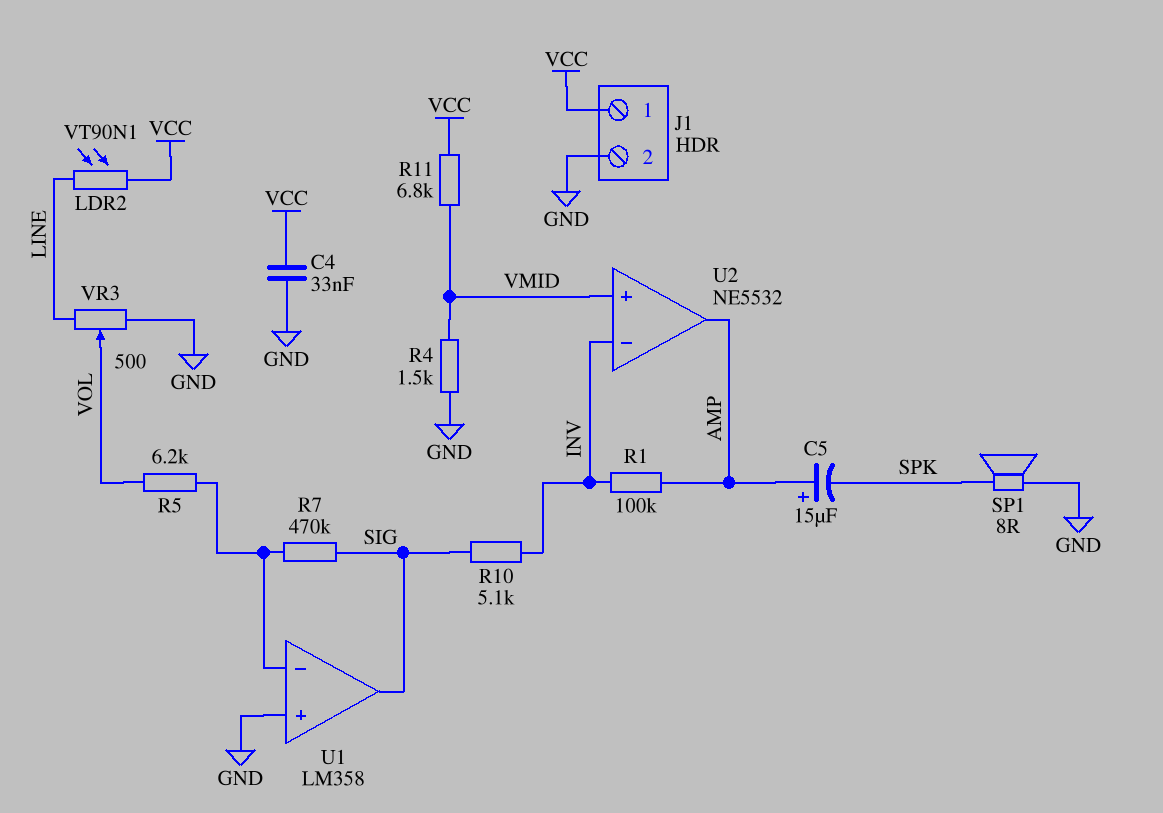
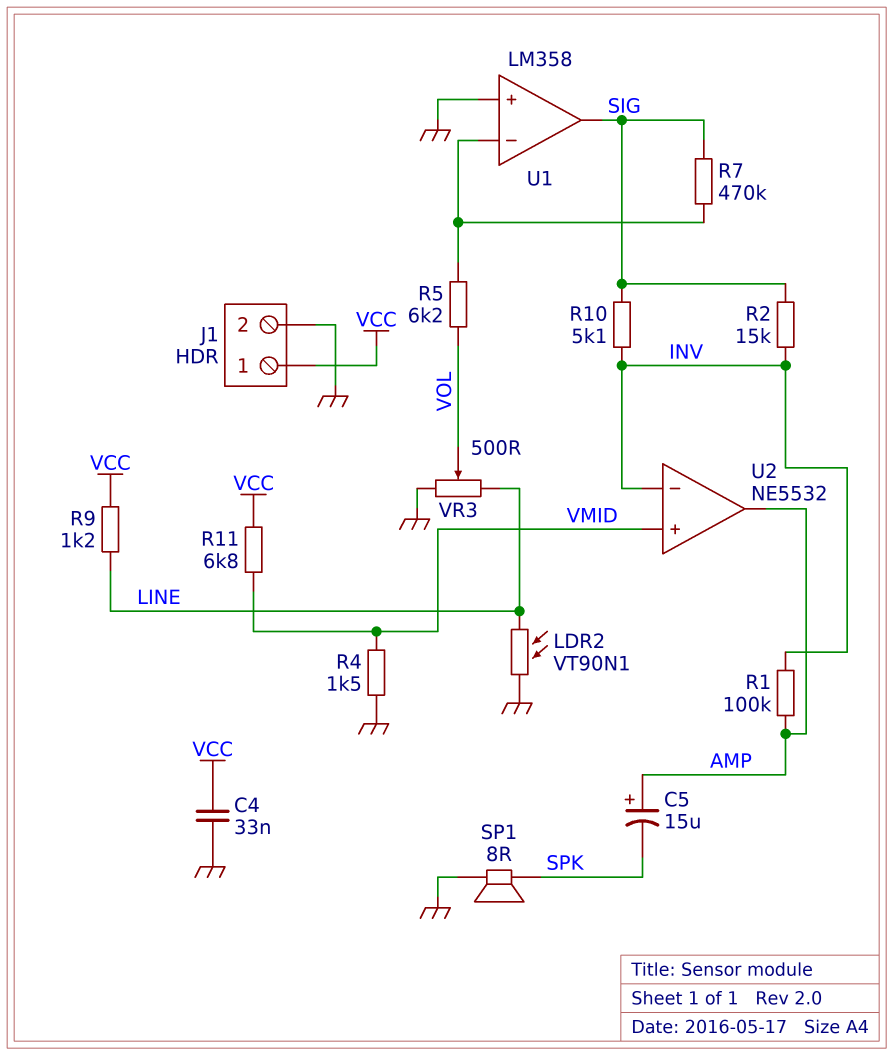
LDR2: VT90N1 (LINE, VCC) -> VT90N1 (GND, LINE)
R2: none -> 15k (INV, SIG)
R9: none -> 1.2k (LINE, VCC)

